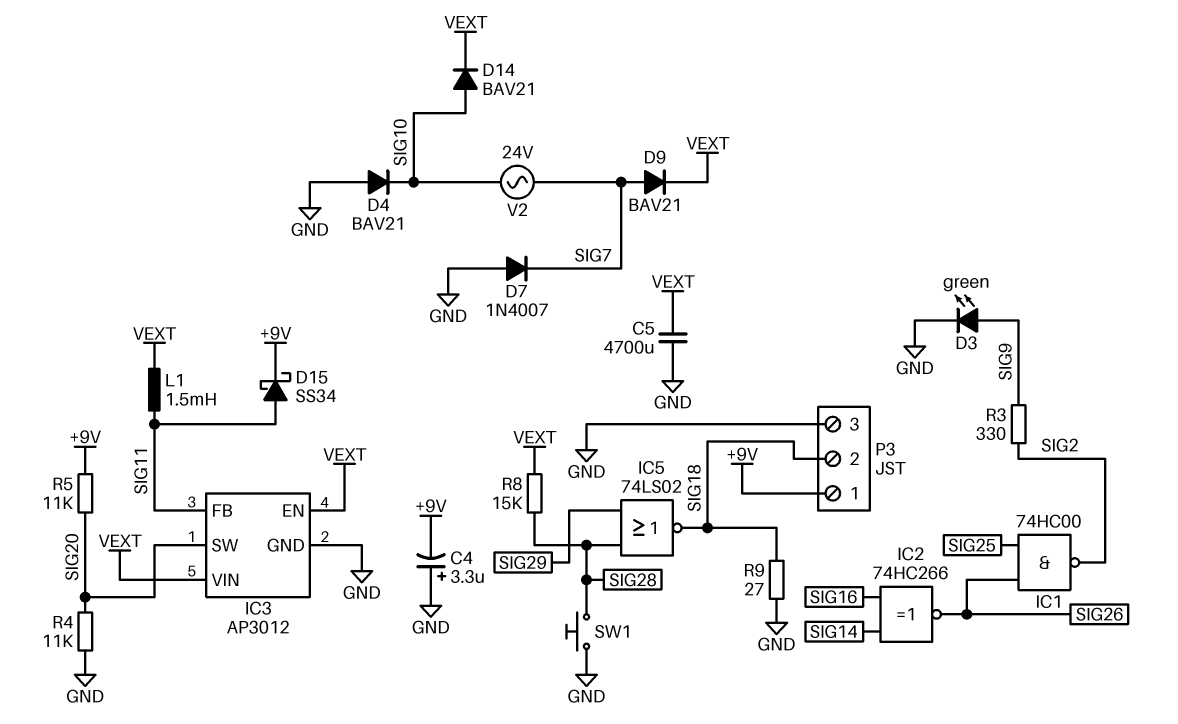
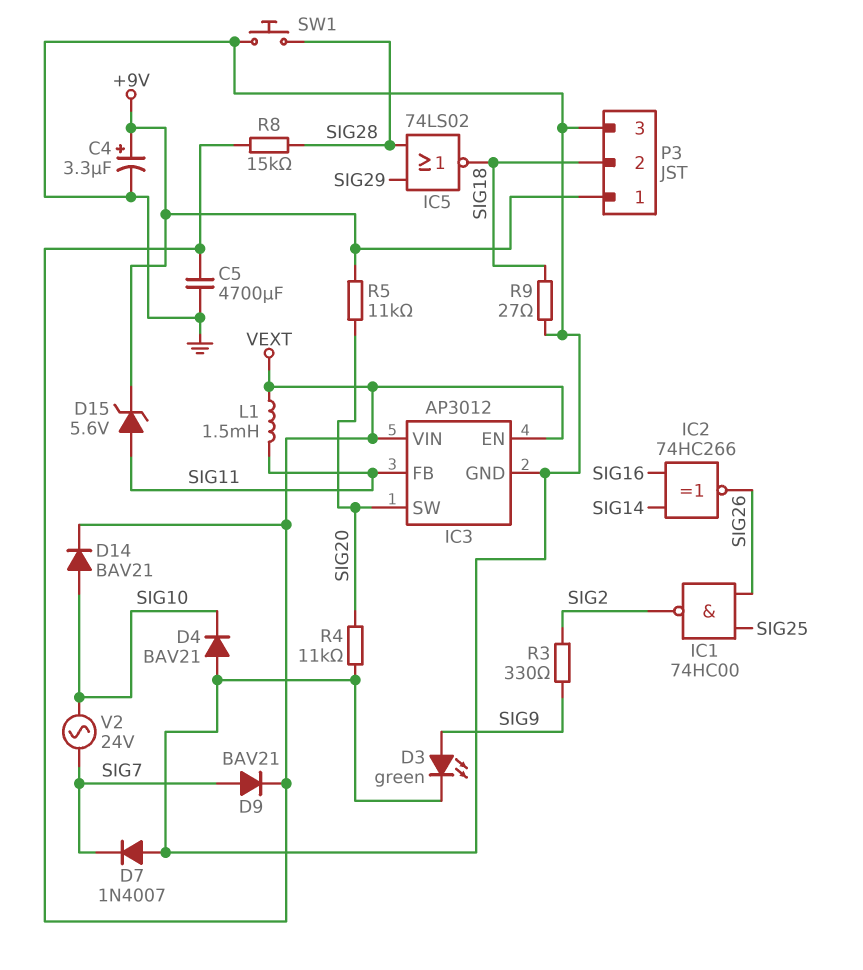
C4: 3.3uF (plus GND, minus +9V) -> 3.3uF (plus +9V, minus GND)
D15: schottky SS34 (A SIG11, K +9V) -> zener 5.6V (A SIG11, K +9V)

